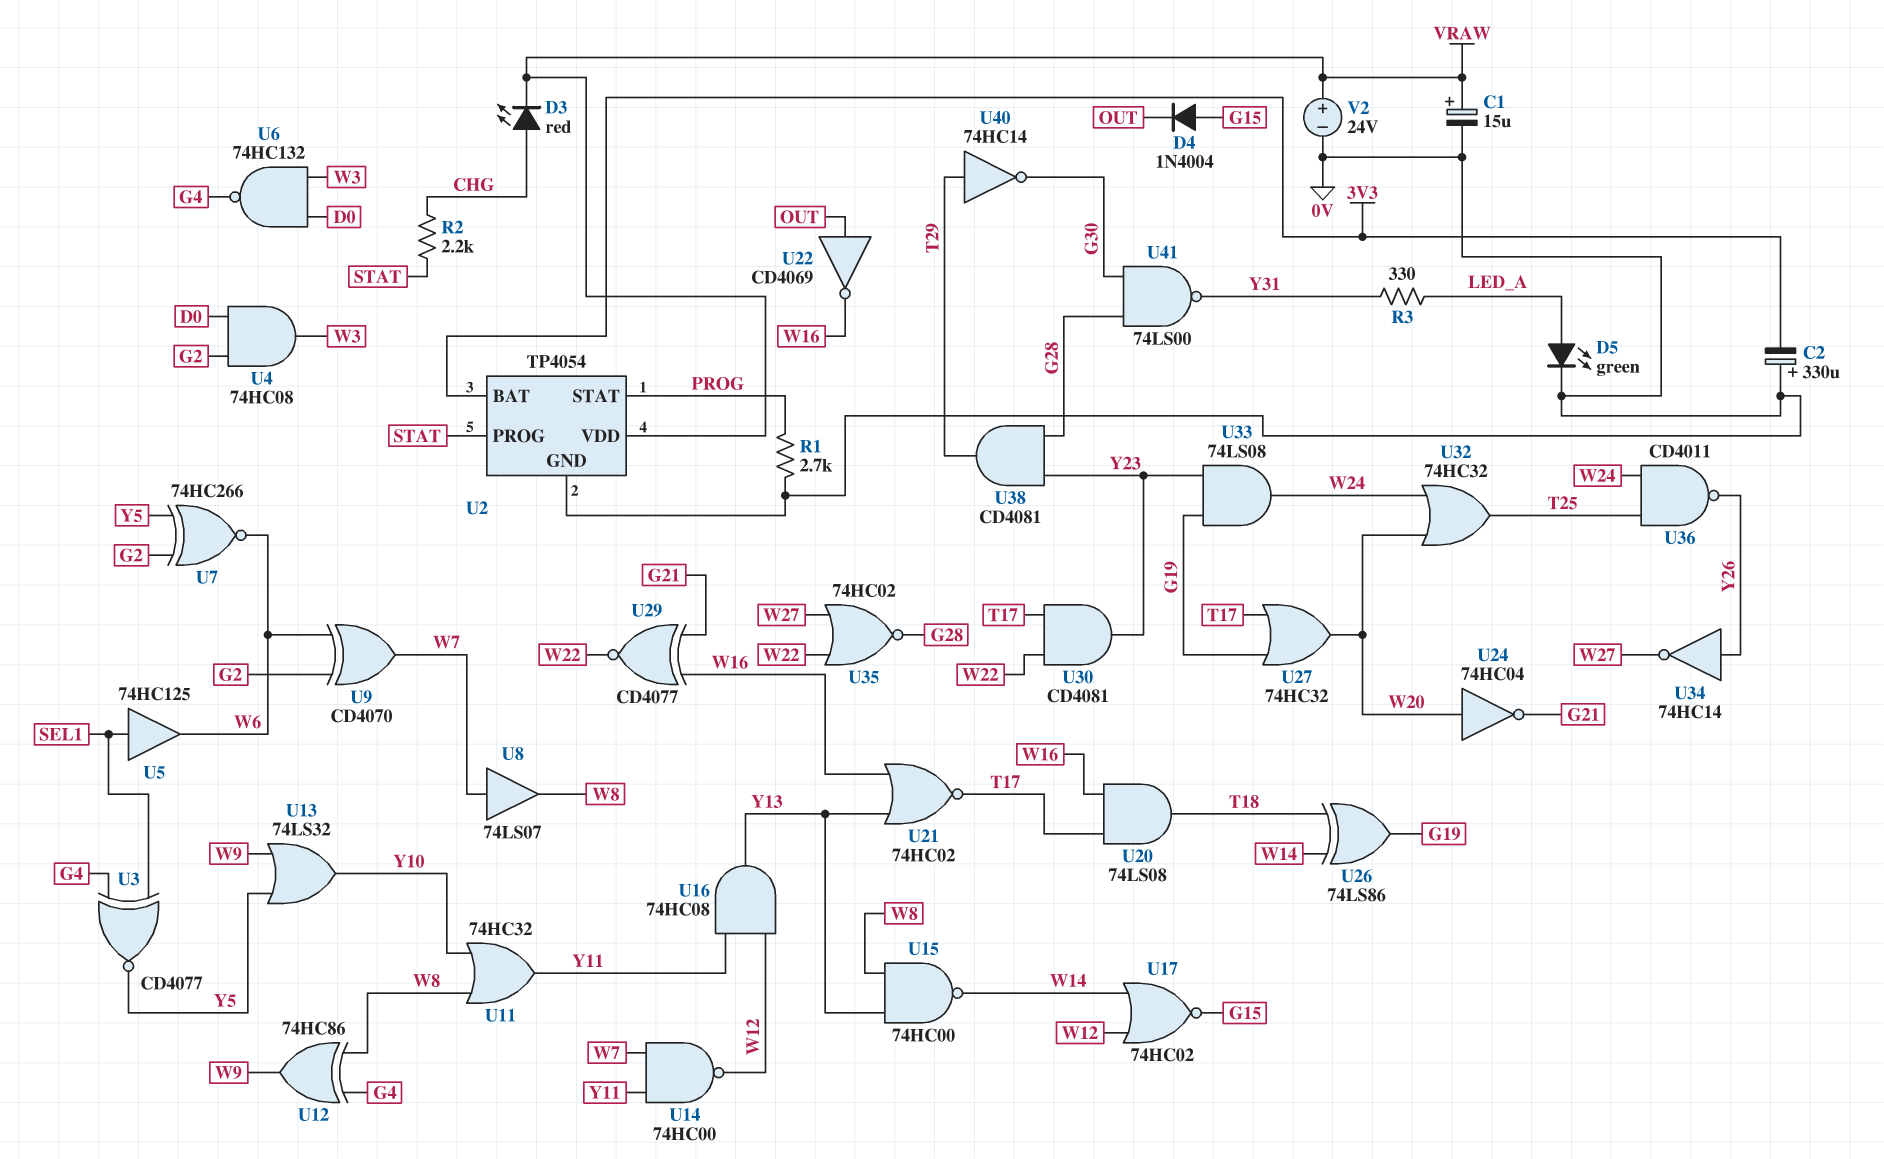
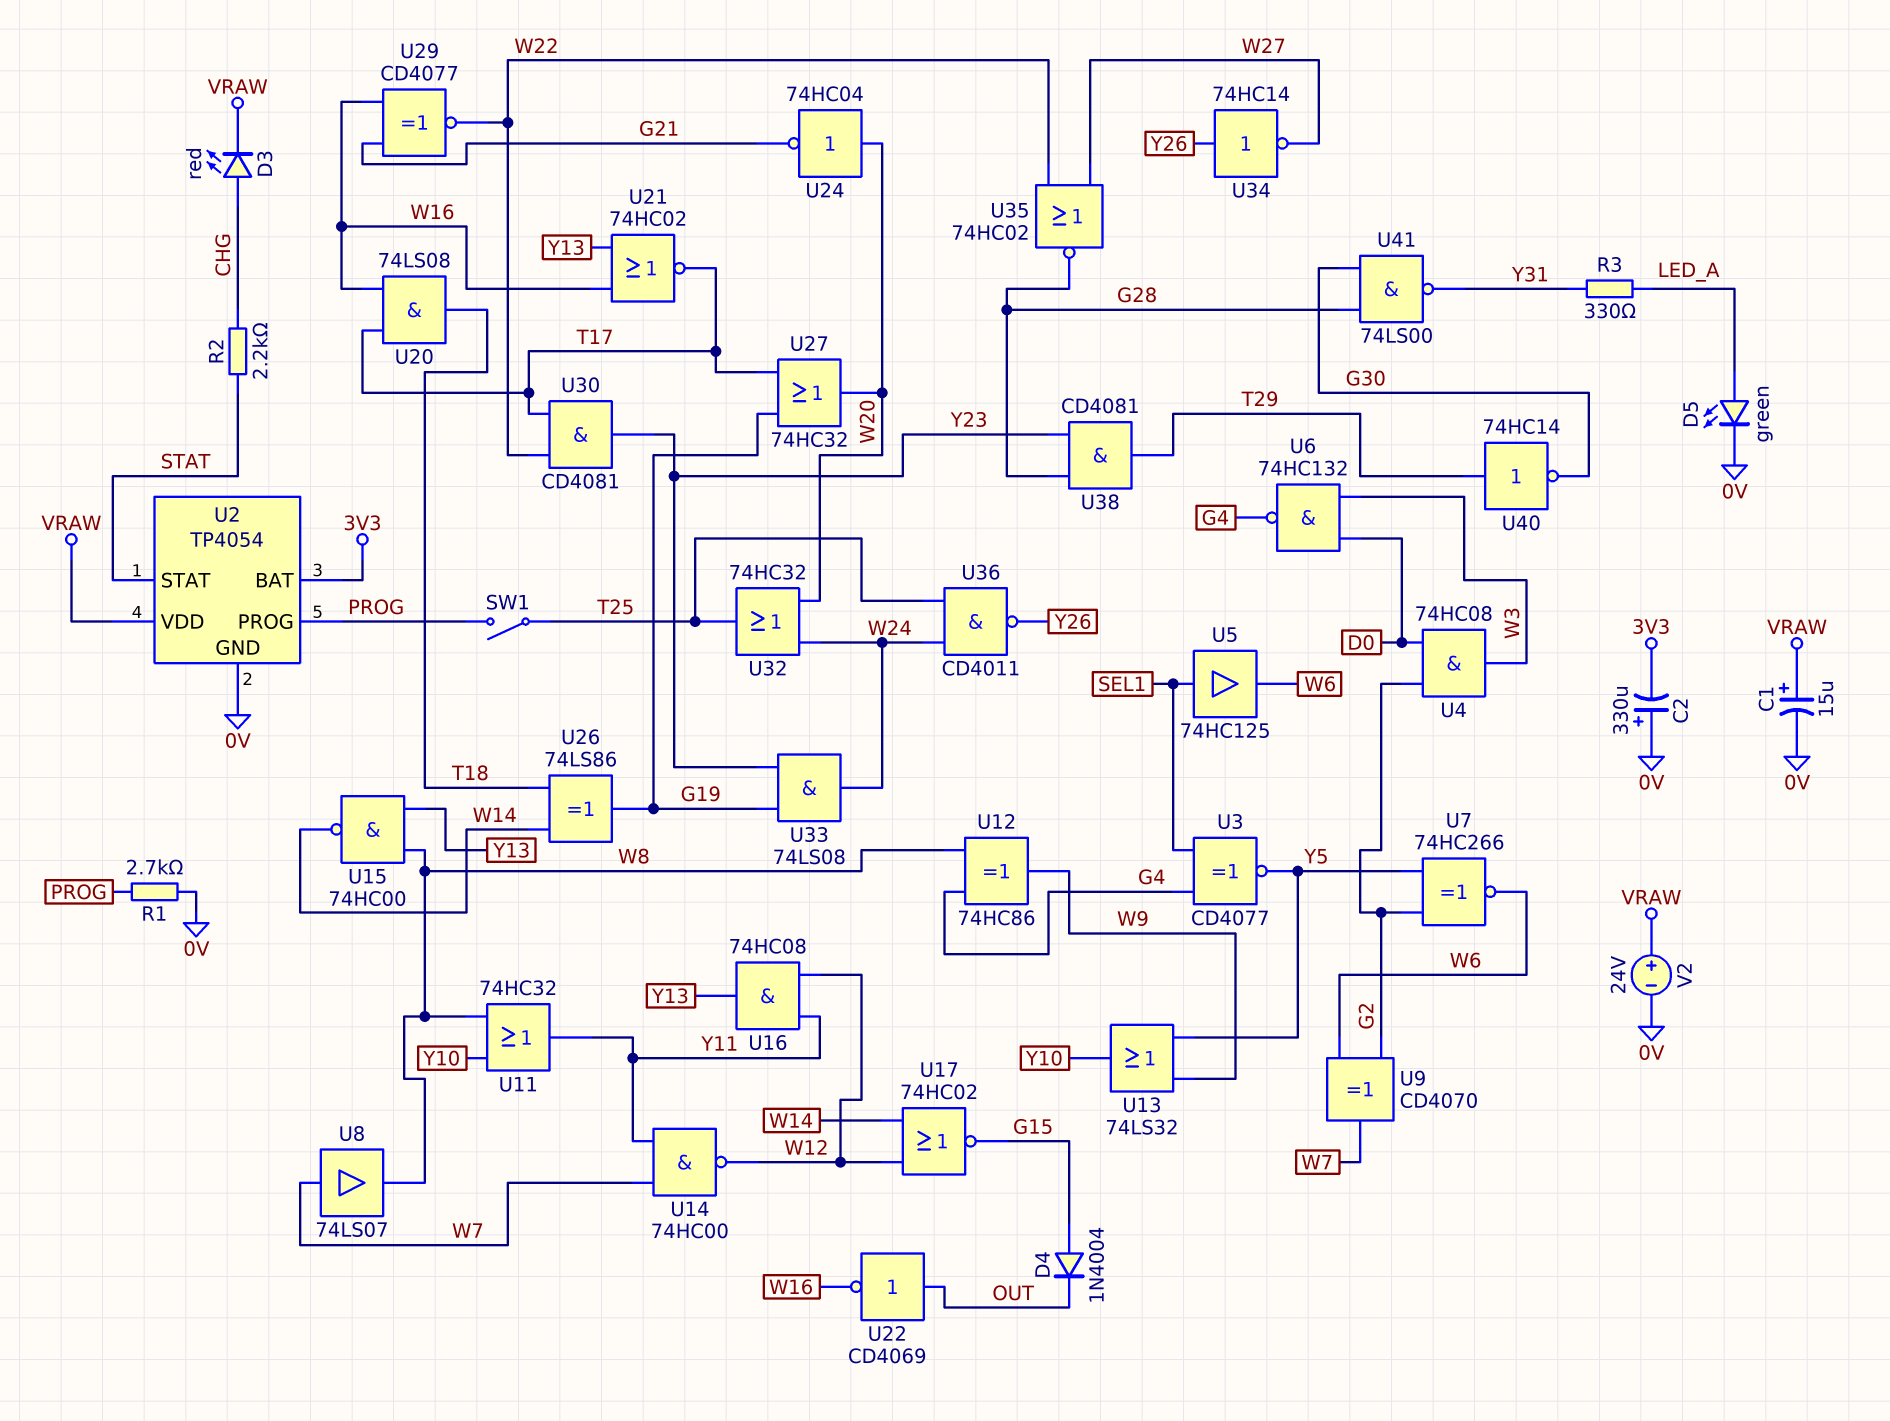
SW1: none -> switch (PROG, T25)
U2 pin PROG: STAT -> PROG
U2 pin STAT: PROG -> STAT

